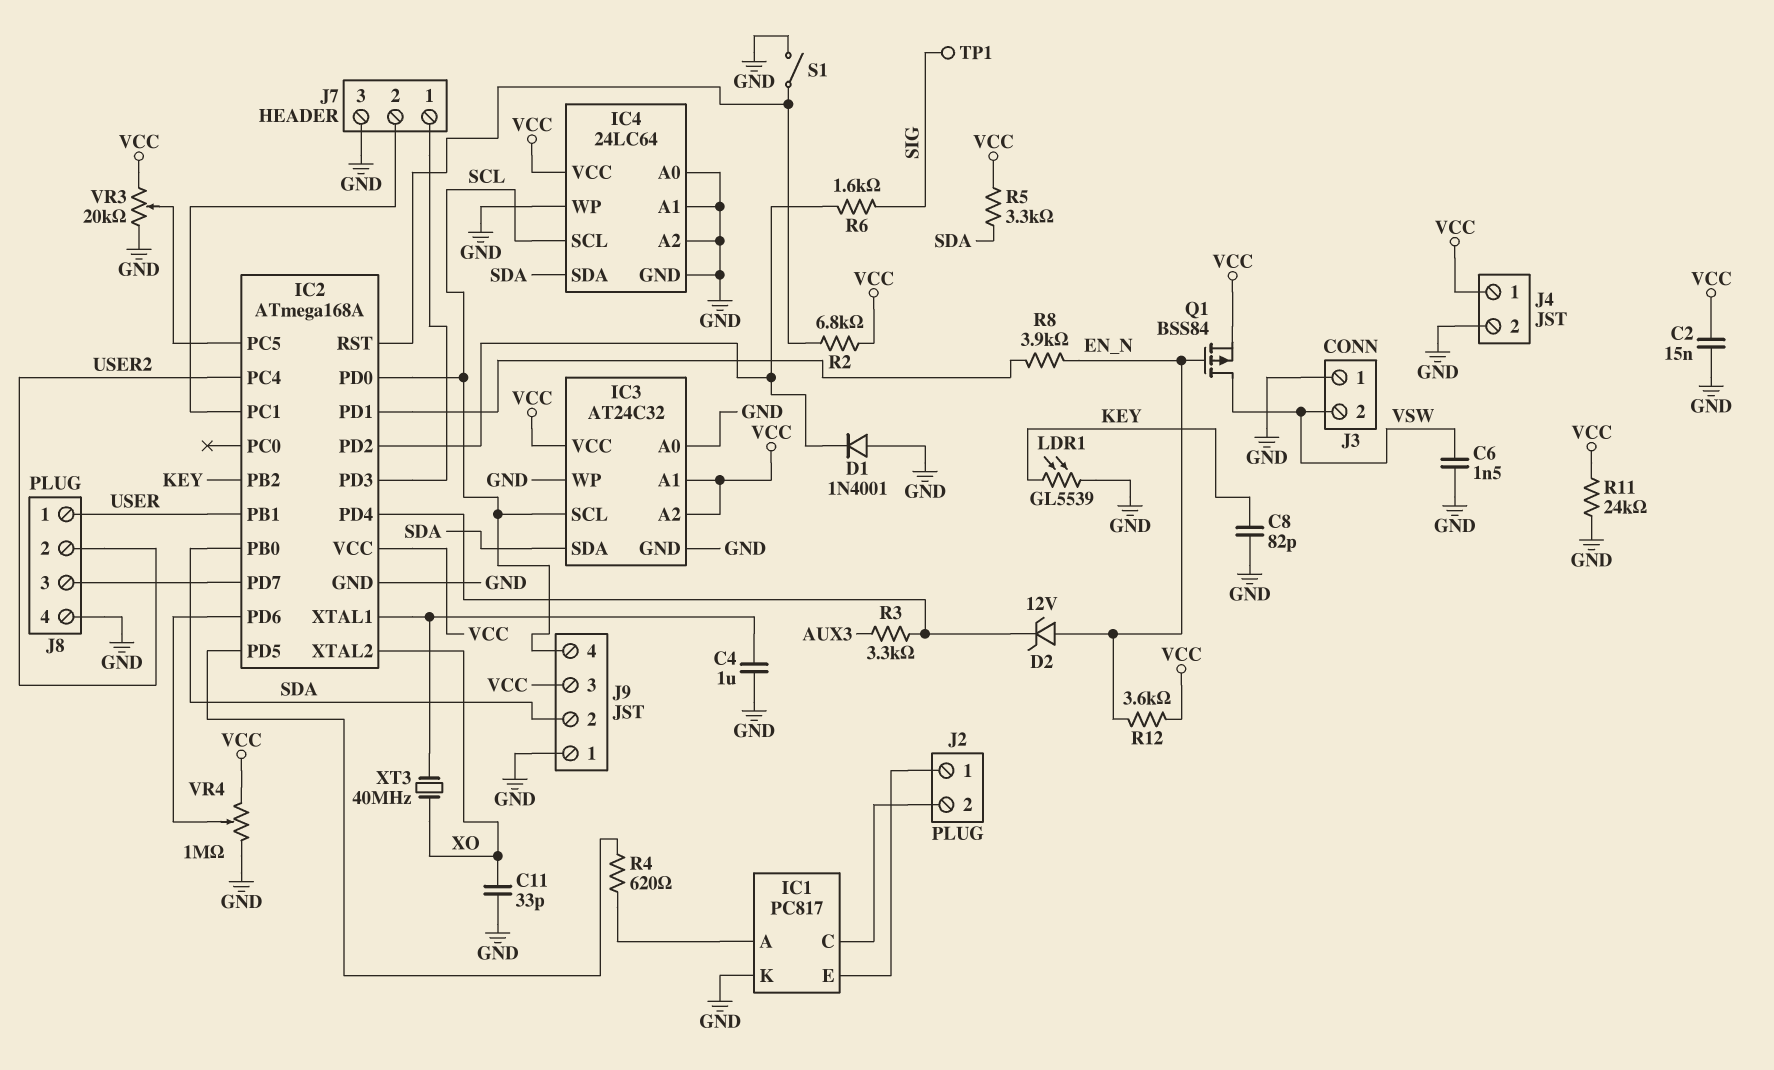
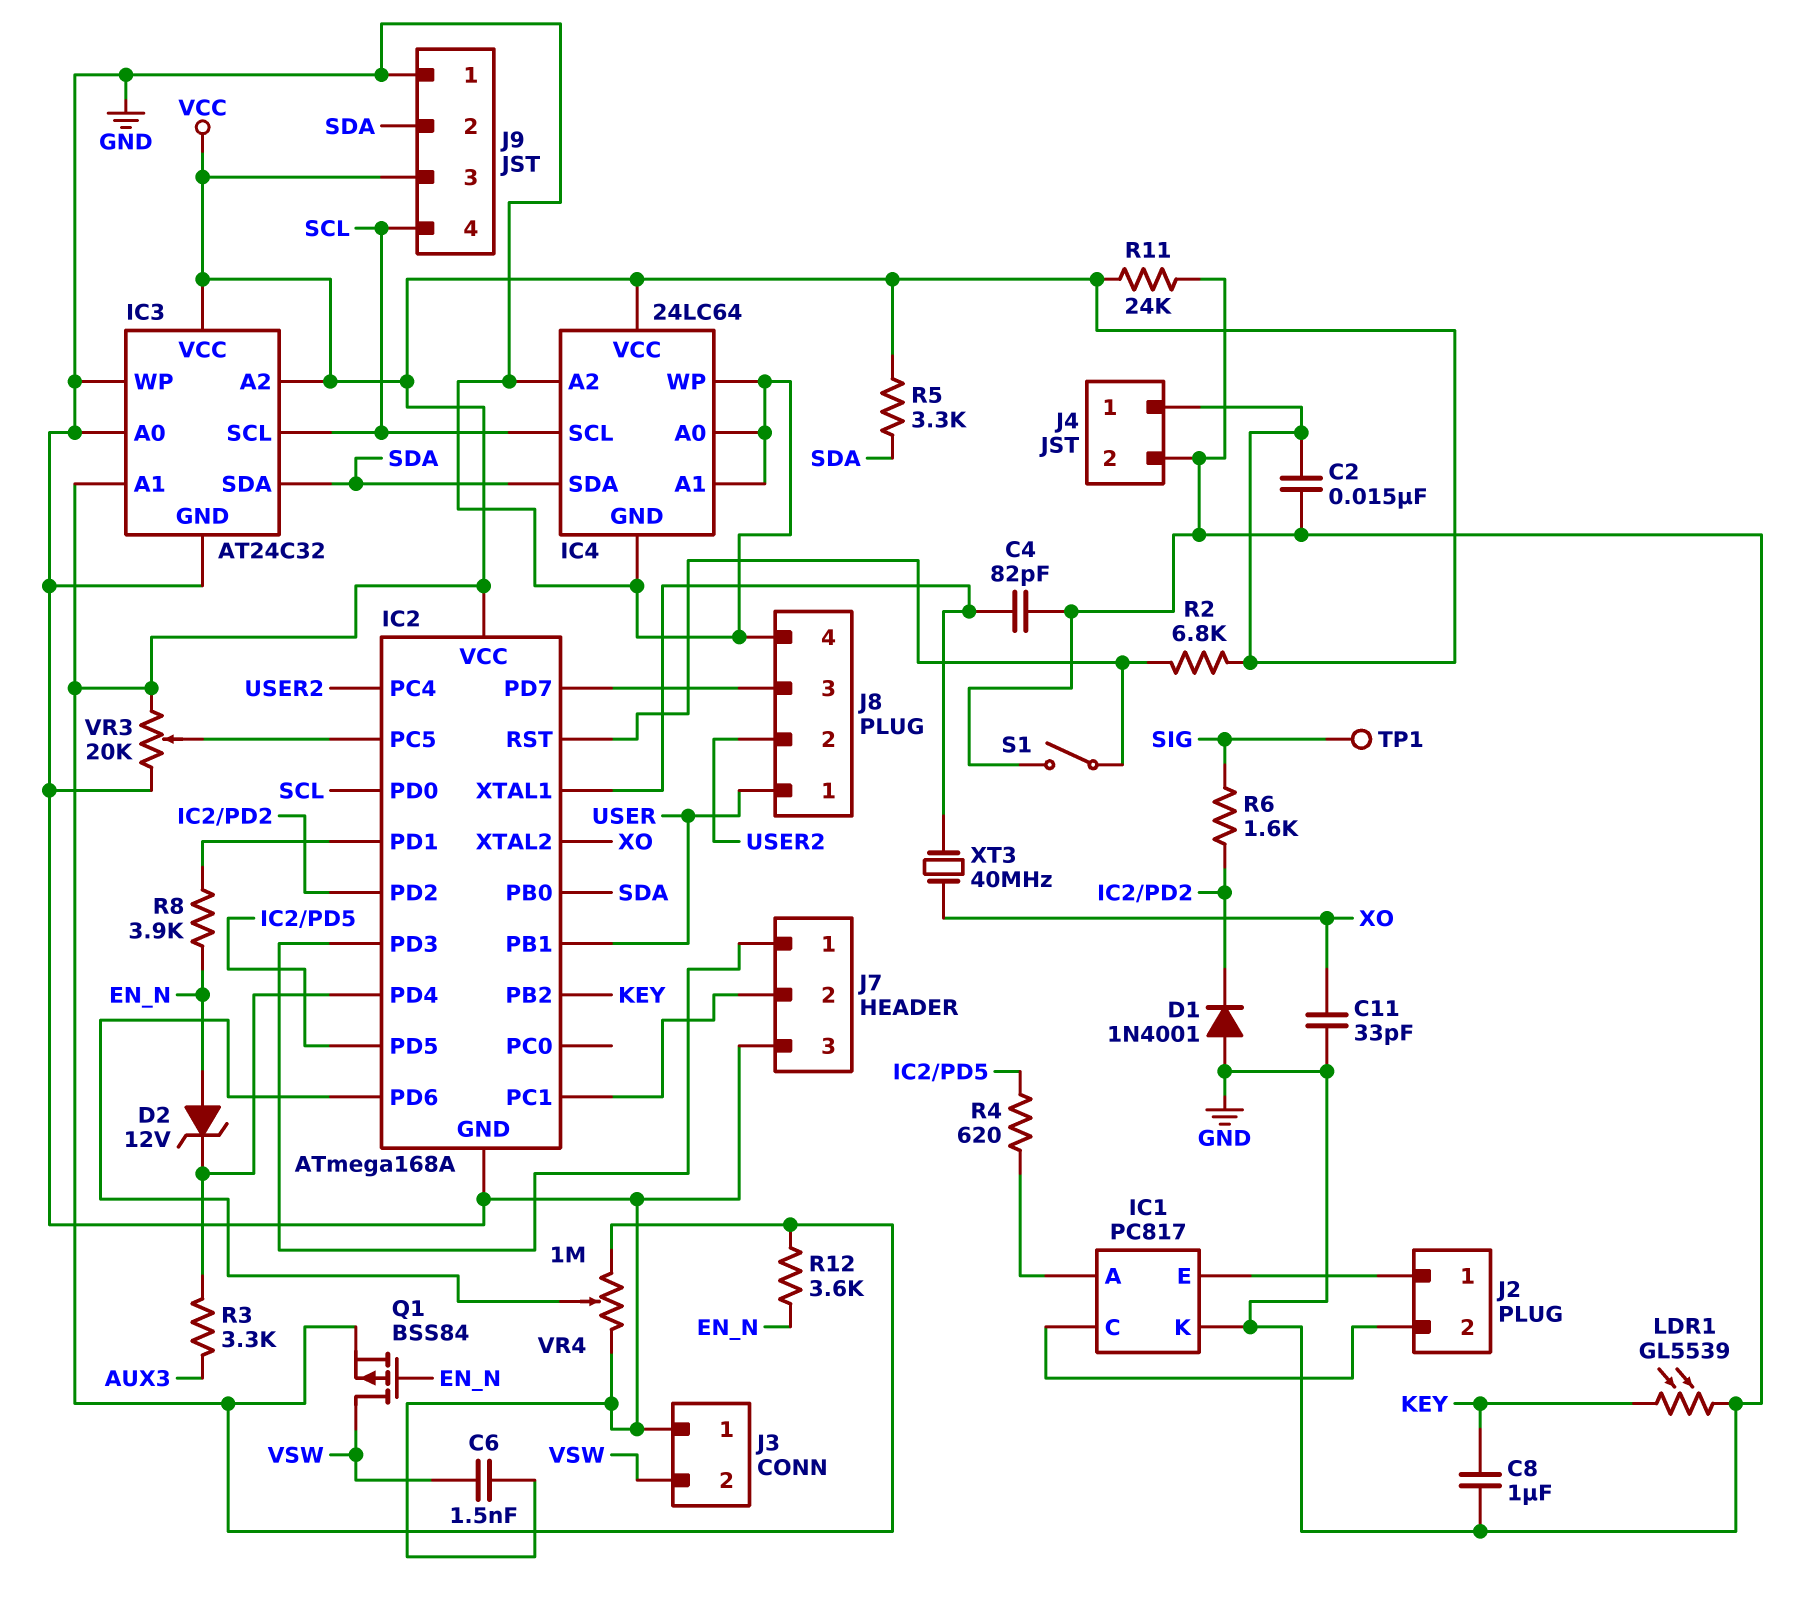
C4: 1uF (GND, IC2/XTAL1) -> 82pF (GND, IC2/XTAL1)
C8: 82pF (GND, KEY) -> 1uF (GND, KEY)

